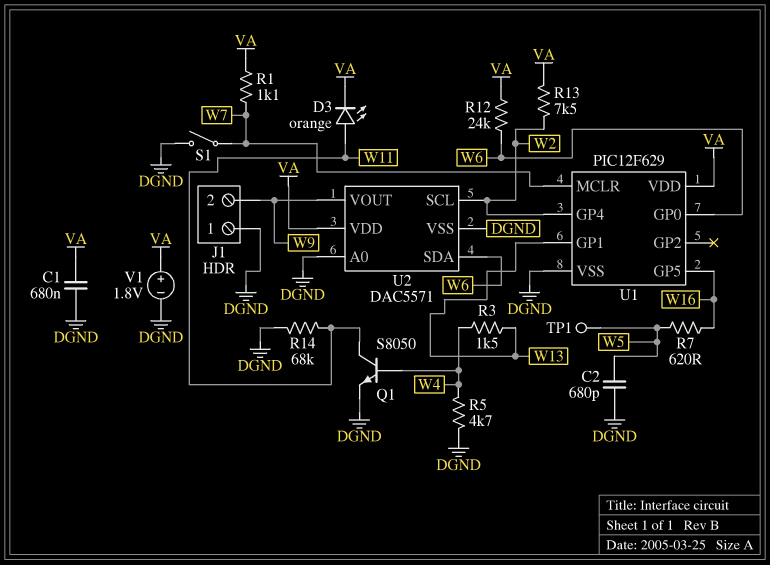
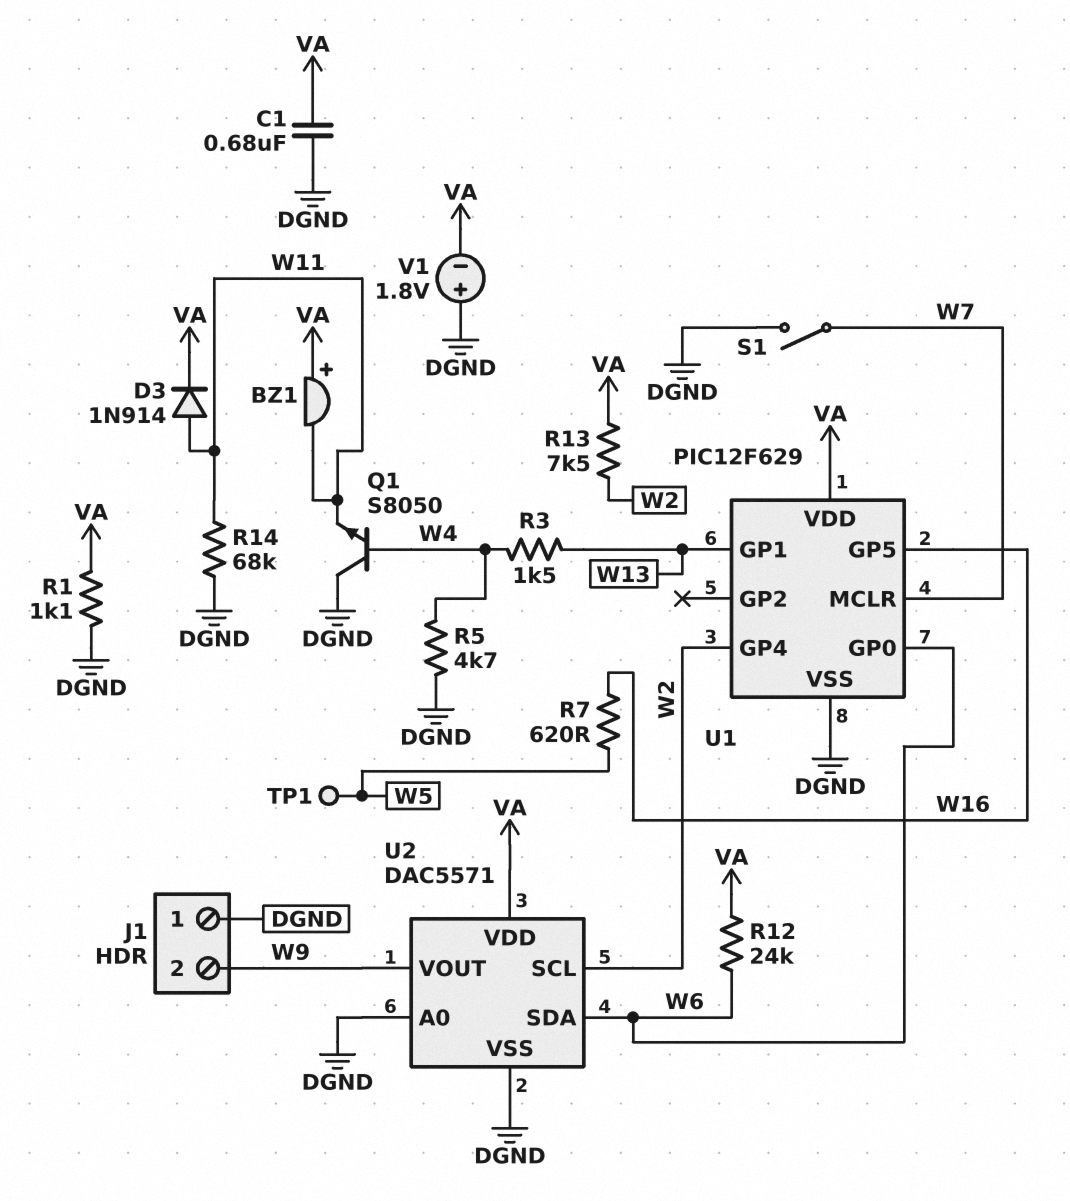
BZ1: none -> buzzer (plus VA, minus W11)
C2: 680pF (DGND, W5) -> none
D3: LED orange (A W11, K VA) -> diode 1N914 (A W11, K VA)
Q1: NPN S8050 (B W4, C W11, E DGND) -> NPN S8050 (B W4, C DGND, E W11)
R1: 1.1k (VA, W7) -> 1.1k (DGND, VA)
V1: 1.8V (plus VA, minus DGND) -> 1.8V (plus DGND, minus VA)

